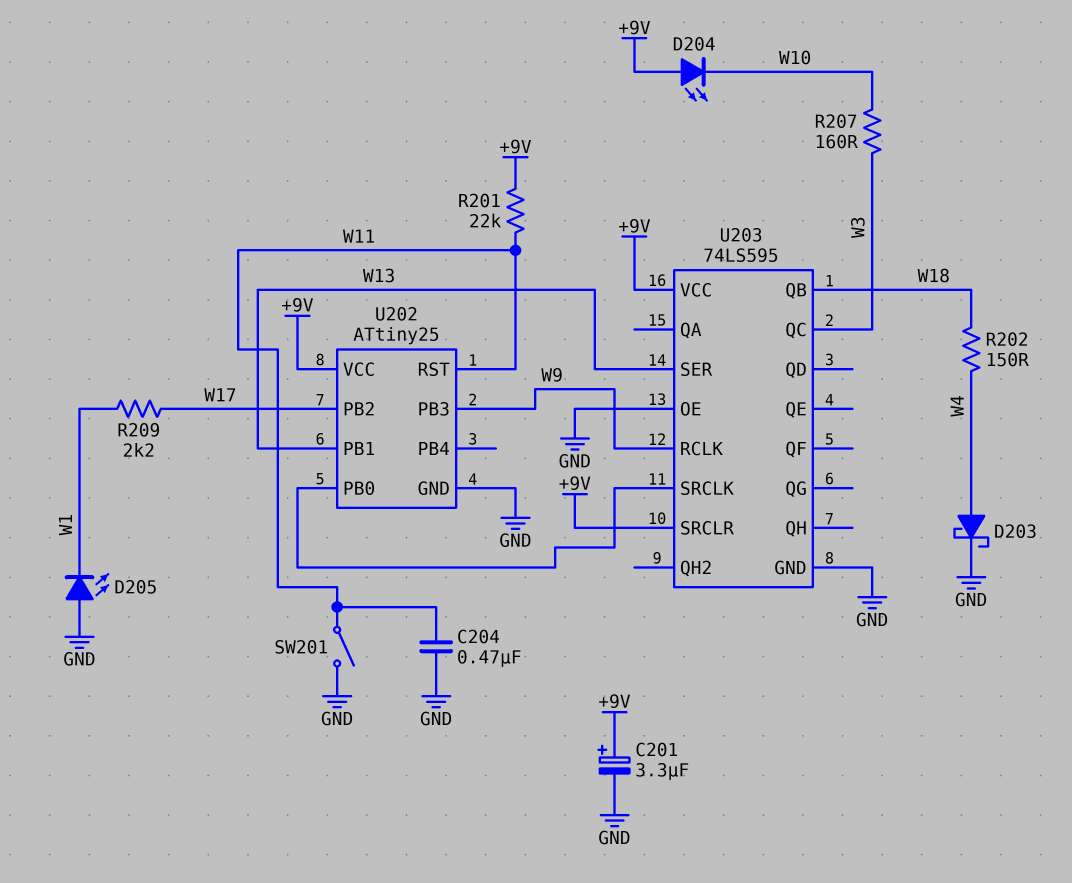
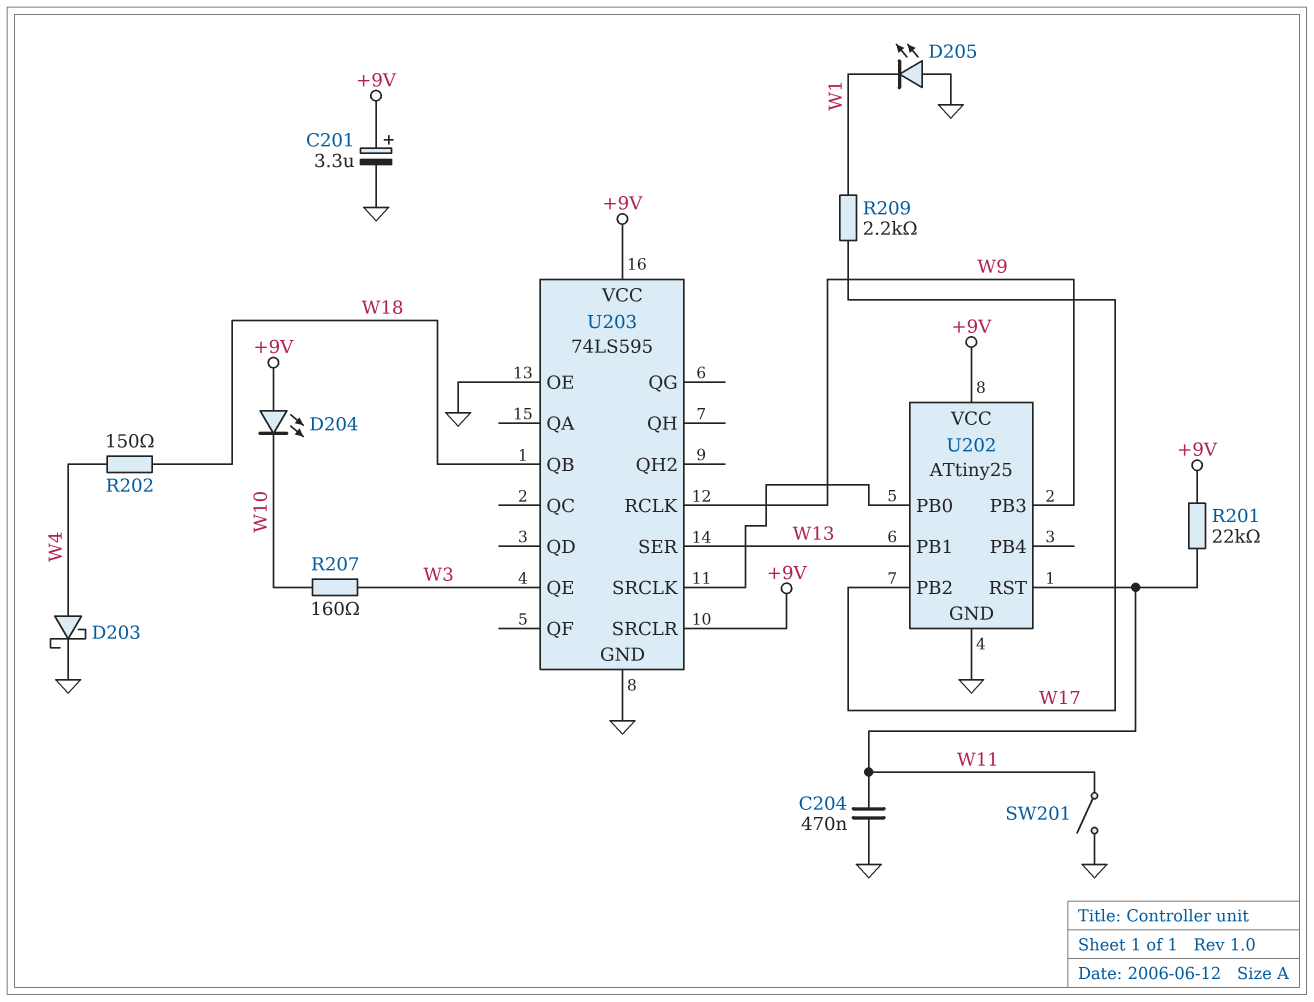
U203 pin QC: W3 -> none
U203 pin QE: none -> W3

